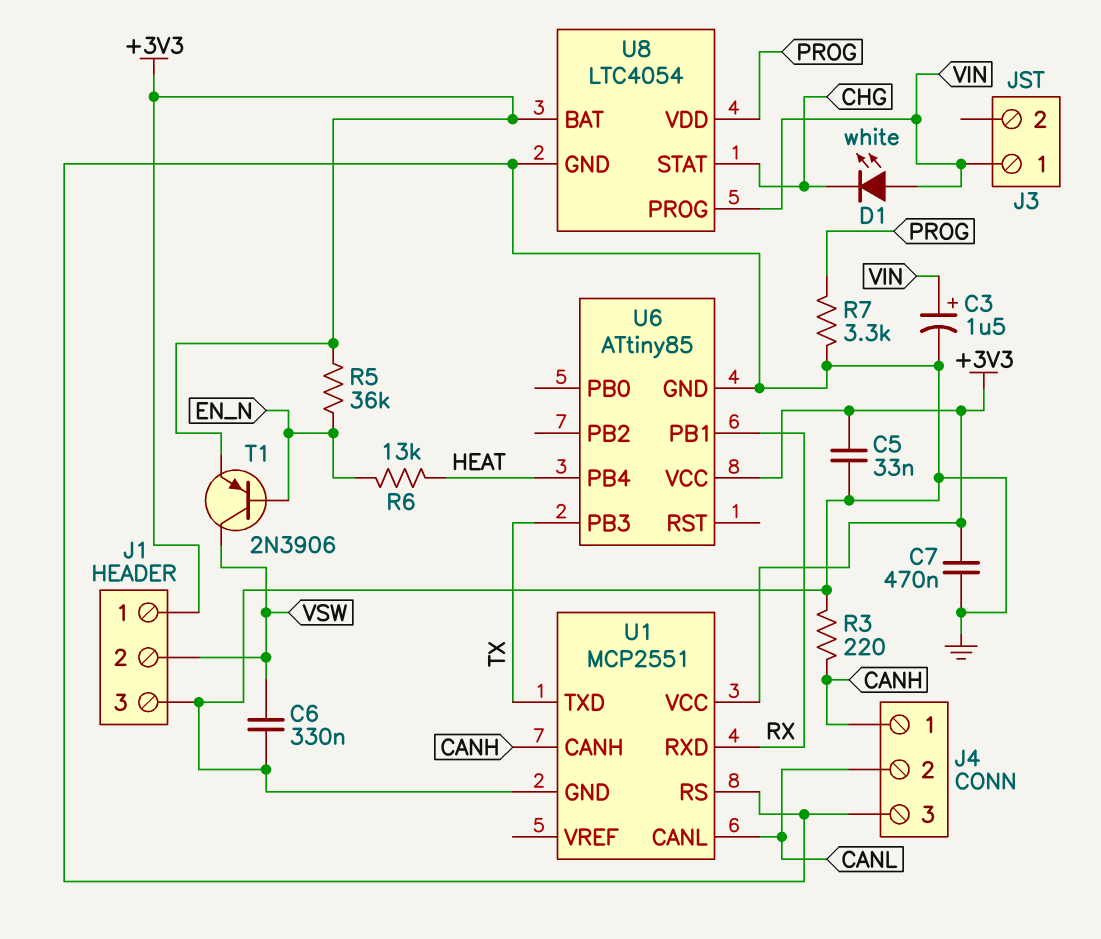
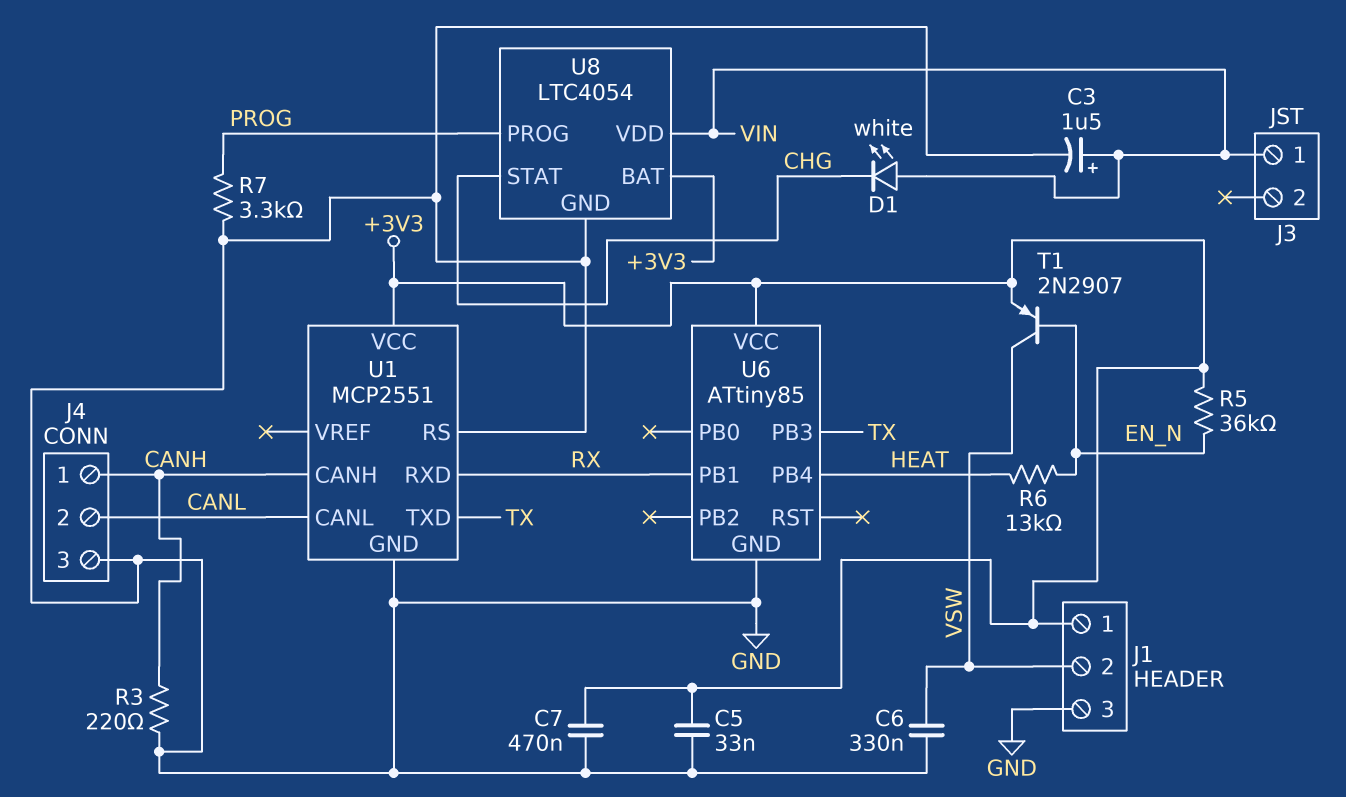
T1: PNP 2N3906 (B EN_N, C VSW, E +3V3) -> PNP 2N2907 (B EN_N, C VSW, E +3V3)
U8 pin PROG: VIN -> PROG
U8 pin VDD: PROG -> VIN

